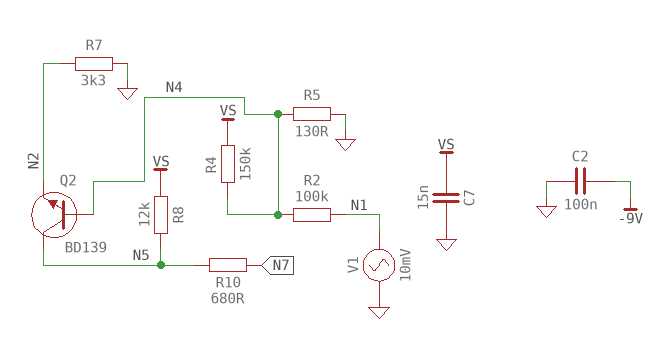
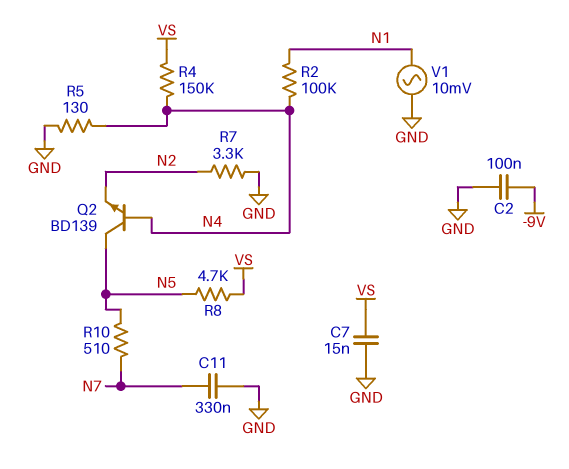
C11: none -> 330nF (GND, N7)
R8: 12k (N5, VS) -> 4.7k (N5, VS)
R10: 680 (N5, N7) -> 510 (N5, N7)

